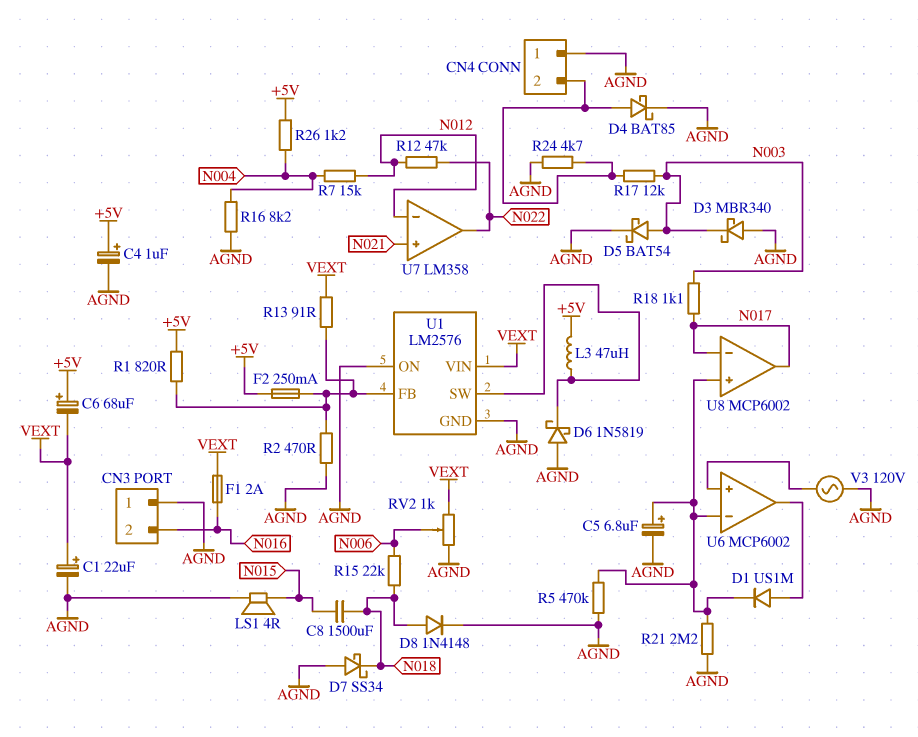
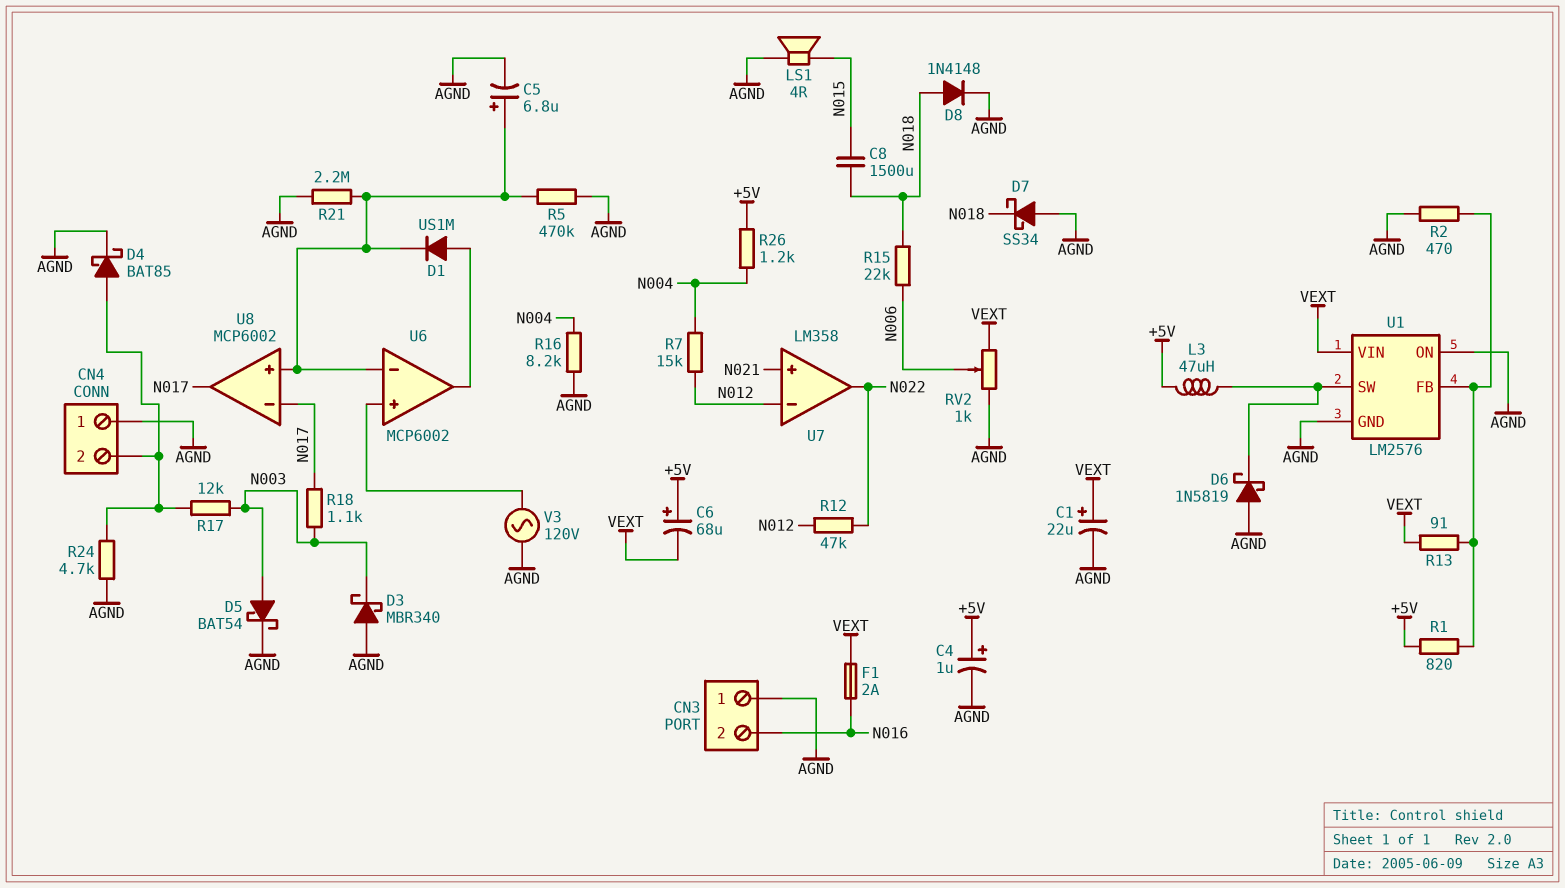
F2: 250mA (+5V, U1/FB) -> none

